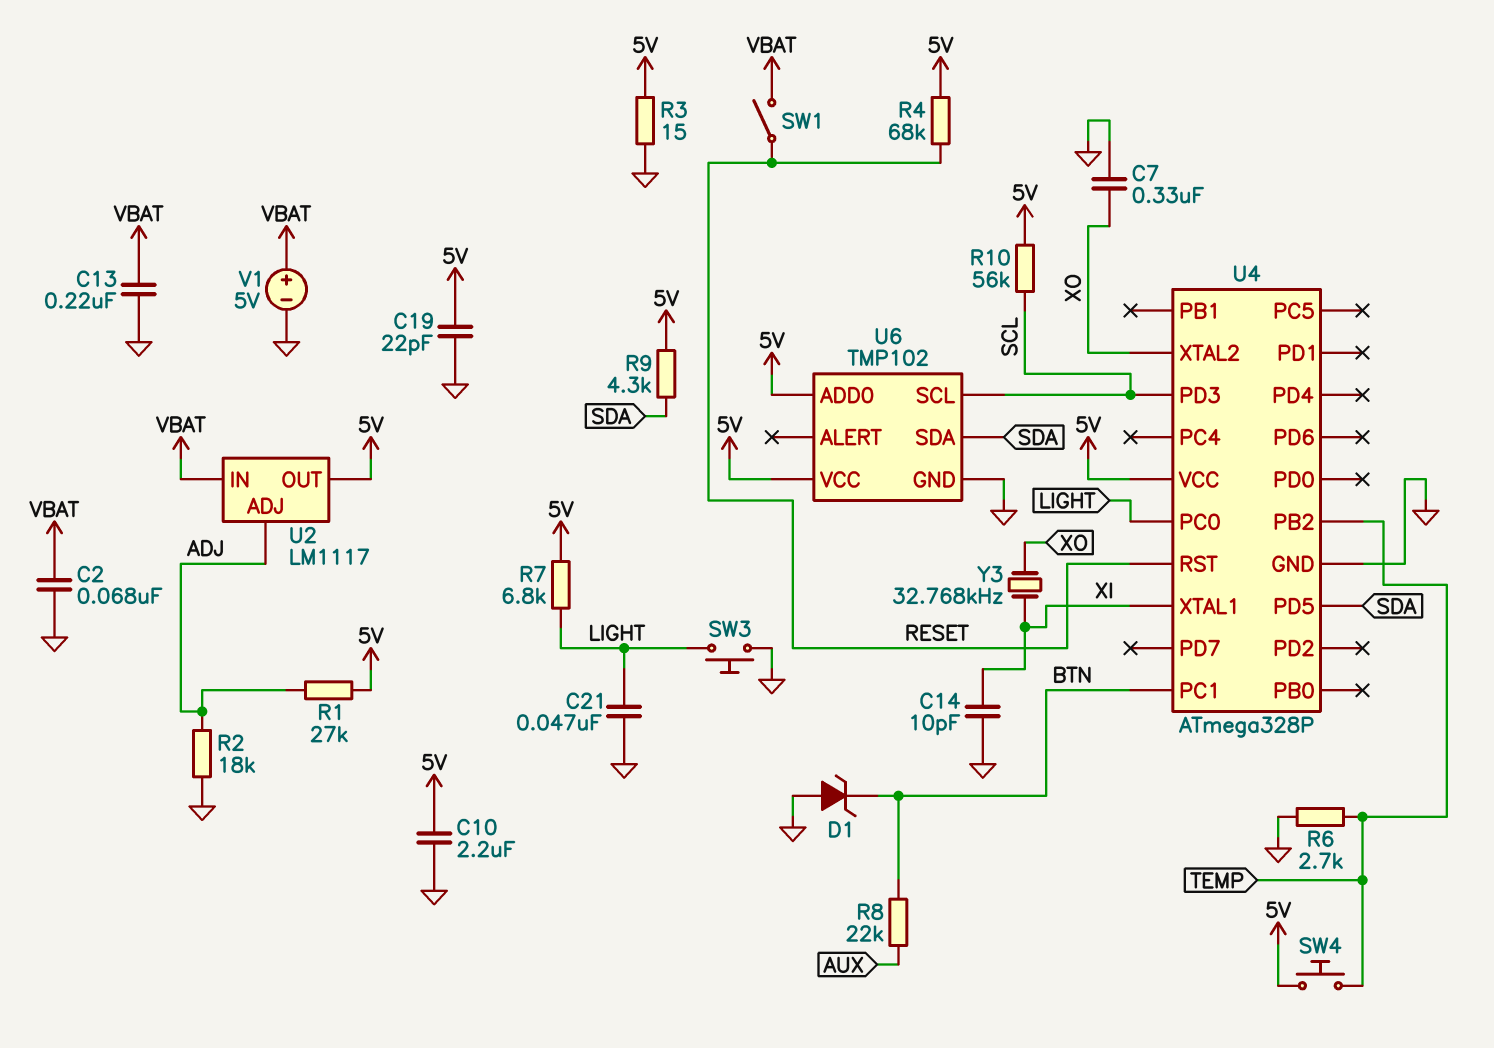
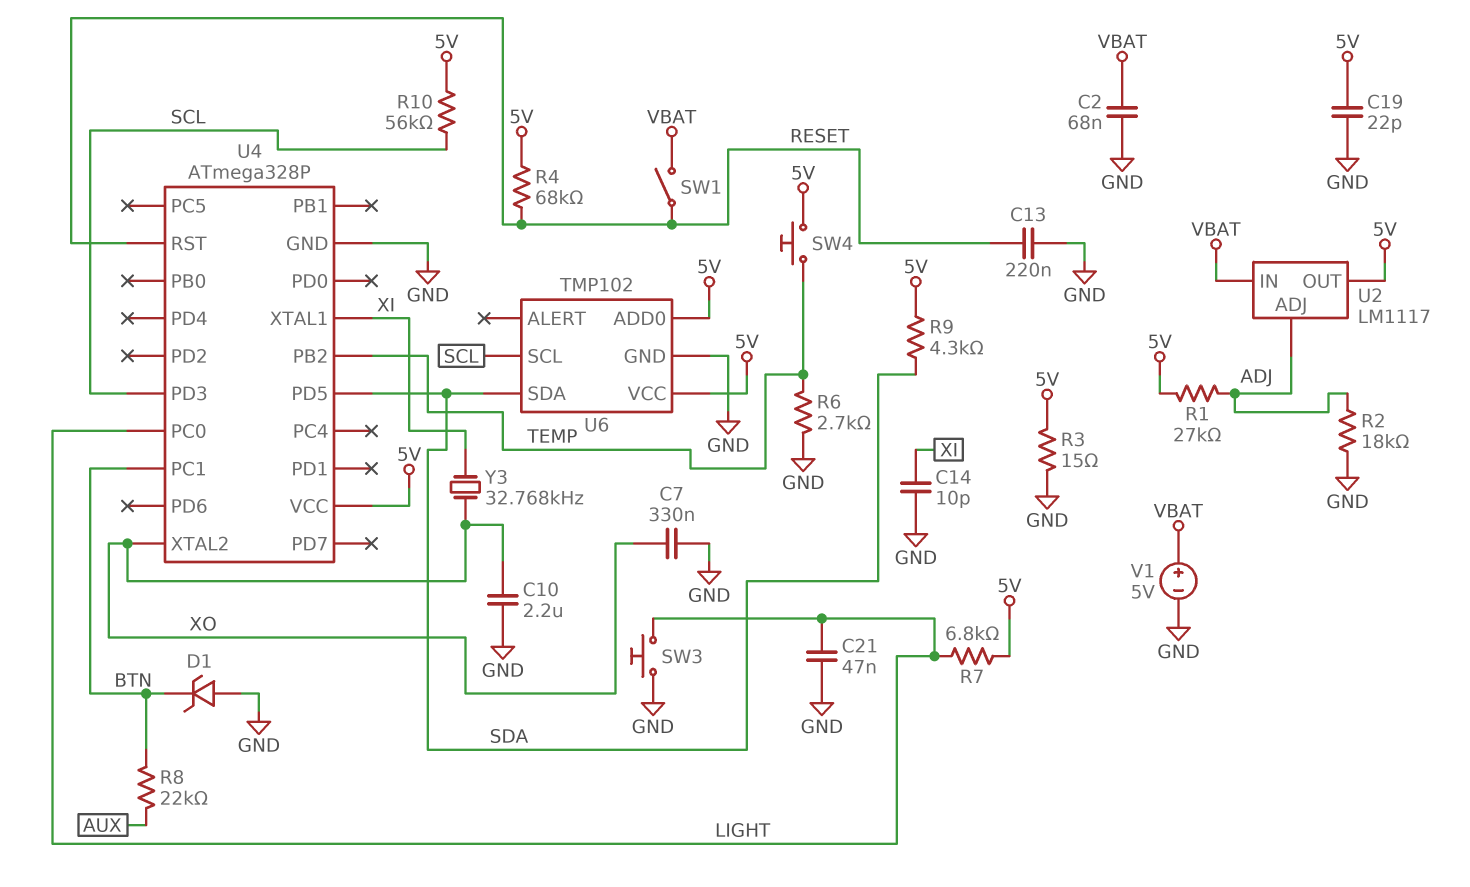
C10: 2.2uF (5V, GND) -> 2.2uF (GND, XO)
C13: 220nF (GND, VBAT) -> 220nF (GND, RESET)

